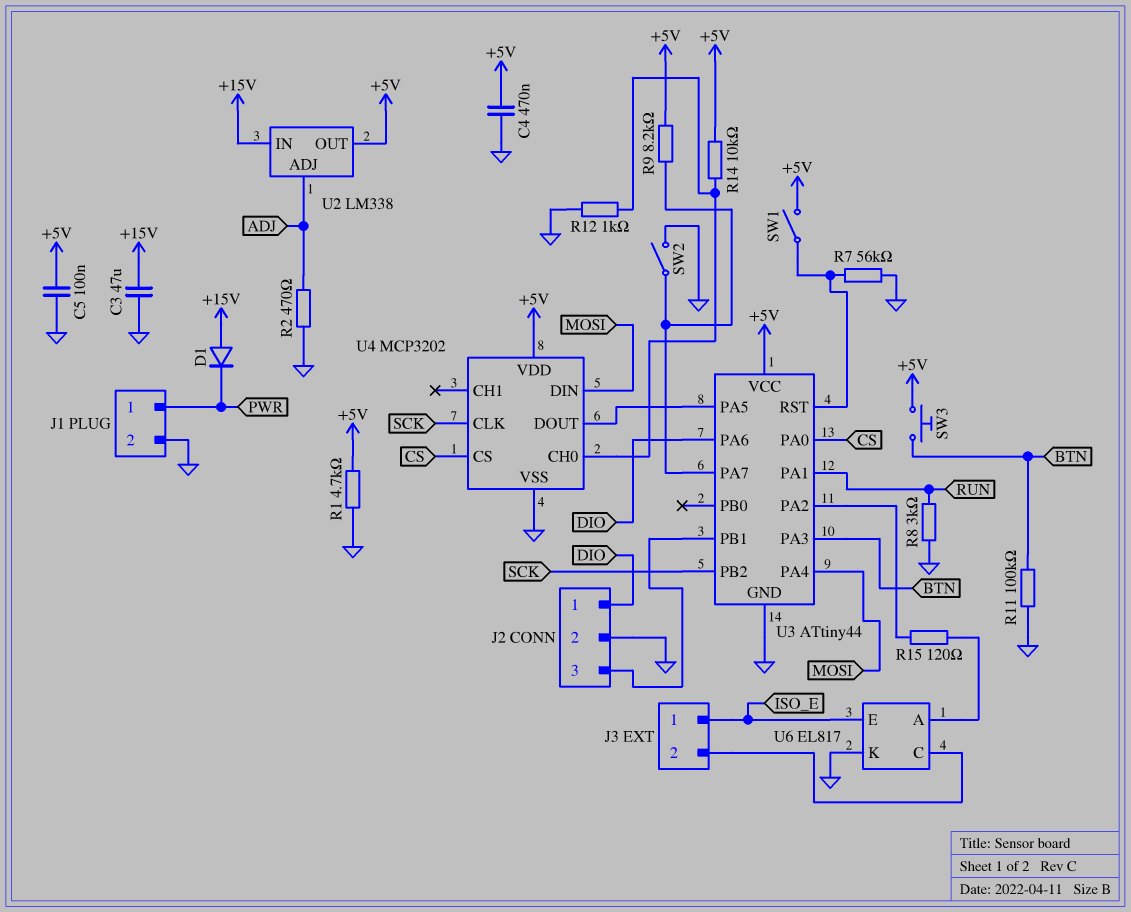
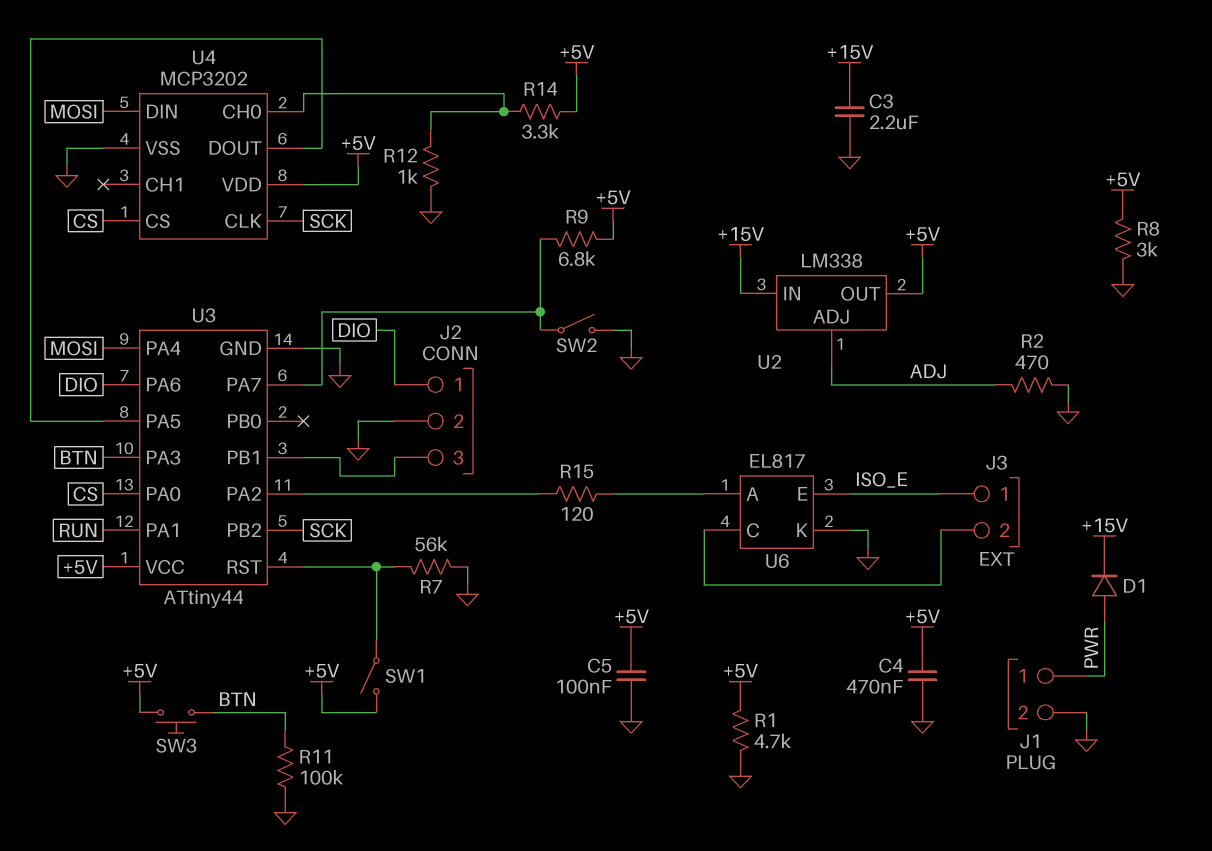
C3: 47uF (+15V, GND) -> 2.2uF (+15V, GND)
D1: diode (A +15V, K PWR) -> diode (A PWR, K +15V)
R8: 3k (GND, RUN) -> 3k (+5V, GND)
R9: 8.2k (+5V, U3/PA7) -> 6.8k (+5V, U3/PA7)
R14: 10k (+5V, U4/CH0) -> 3.3k (+5V, U4/CH0)

